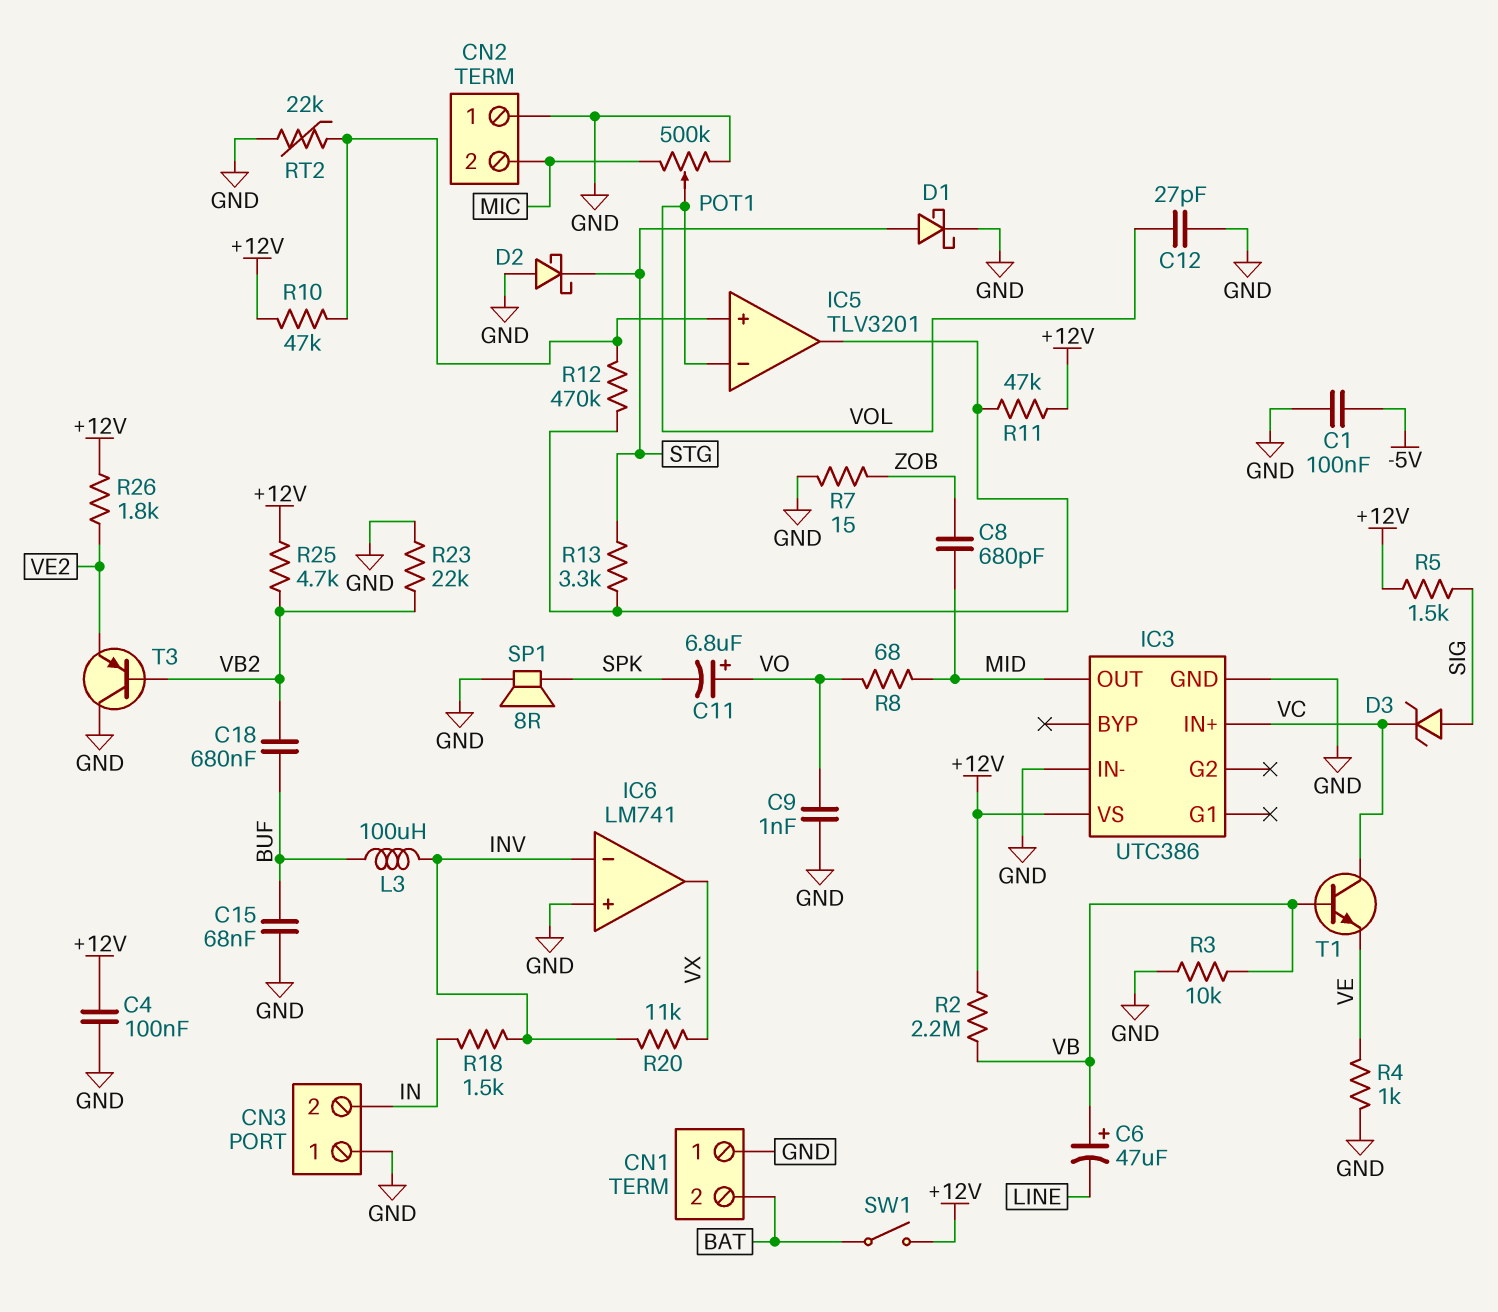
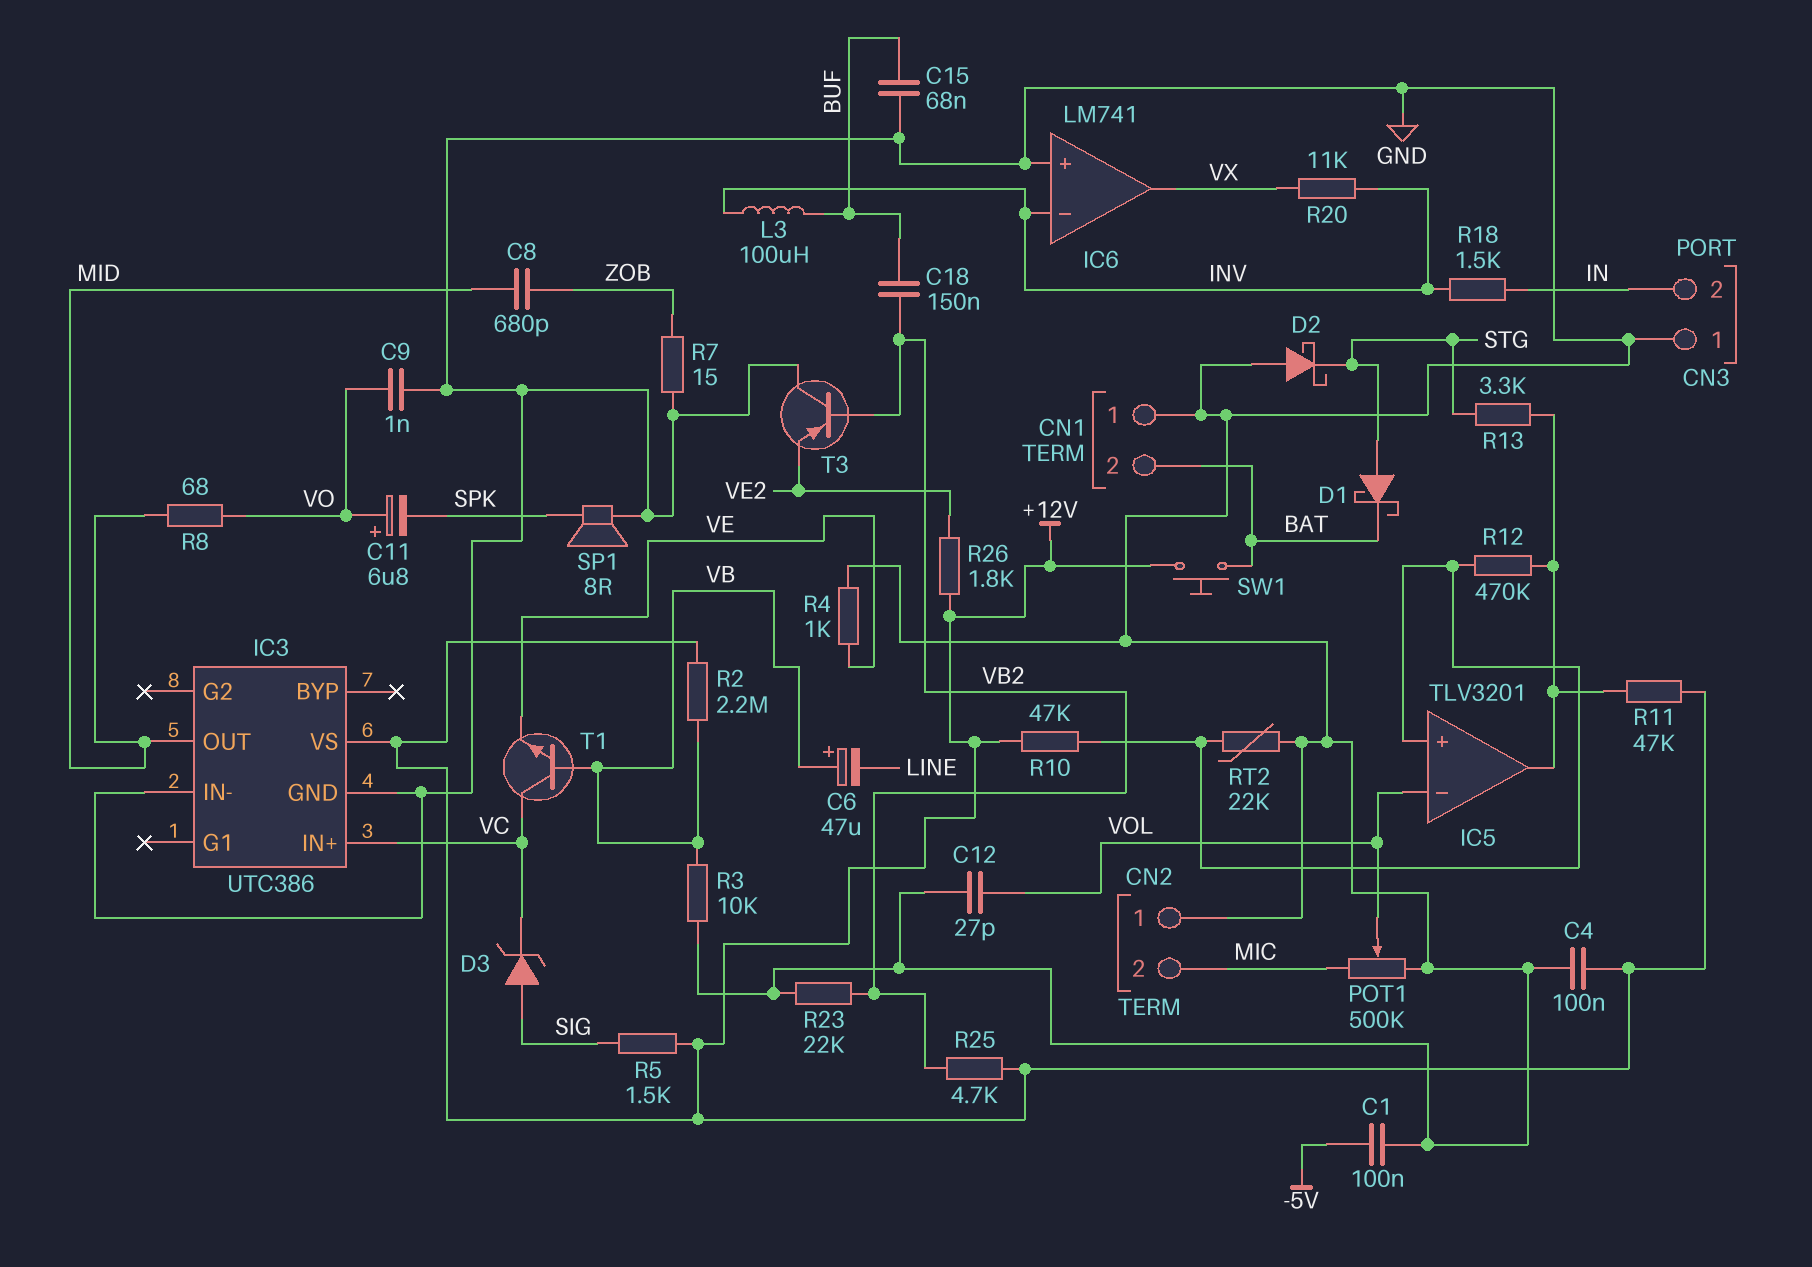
C18: 680nF (BUF, VB2) -> 150nF (BUF, VB2)
D1: schottky (A STG, K GND) -> schottky (A STG, K BAT)
SW1: switch (+12V, BAT) -> button (+12V, BAT)

